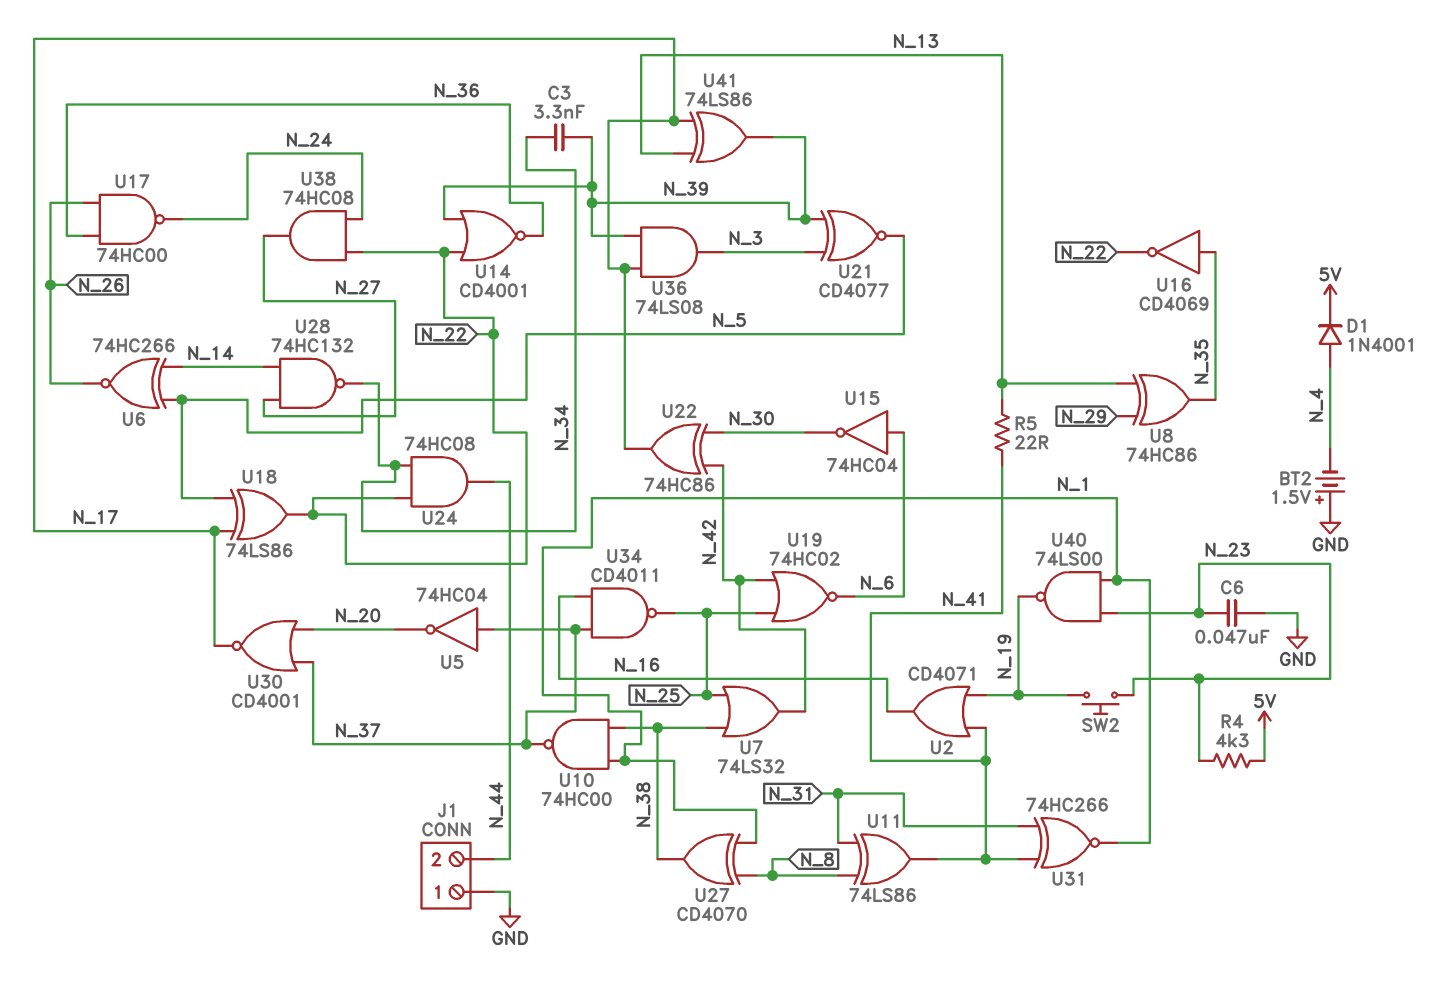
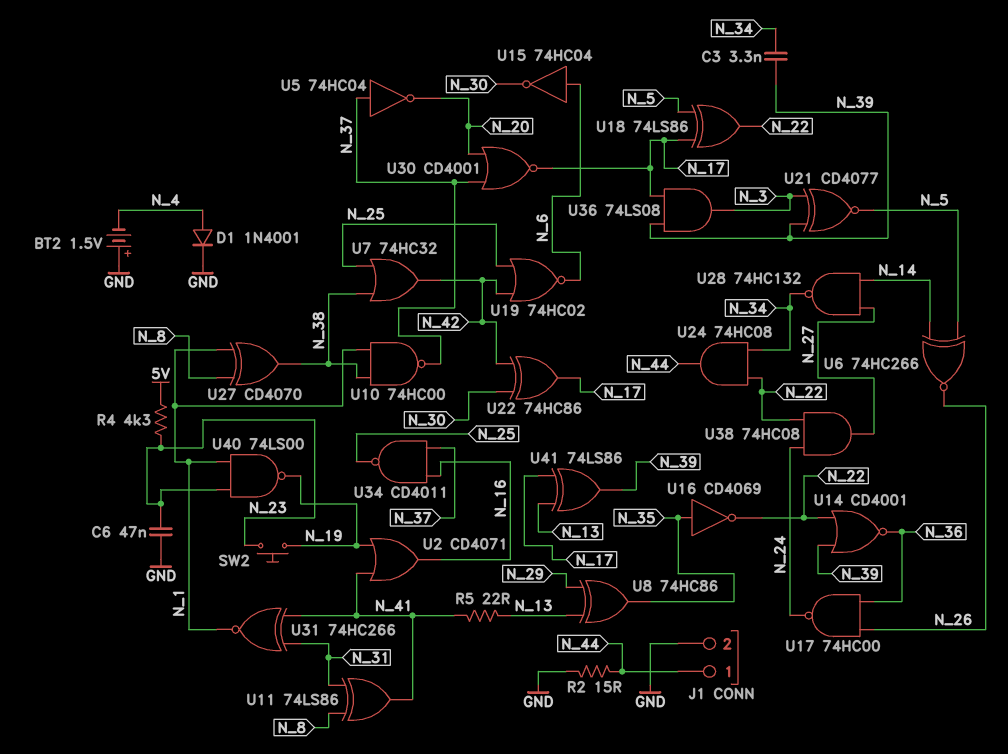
D1: diode 1N4001 (A N_4, K 5V) -> diode 1N4001 (A N_4, K GND)
J1 pin 1: GND -> N_44
J1 pin 2: N_44 -> GND
R2: none -> 15 (GND, N_44)
U7: OR 74LS32 (in N_25, in N_38, out N_42) -> OR 74HC32 (in N_25, in N_38, out N_42)

